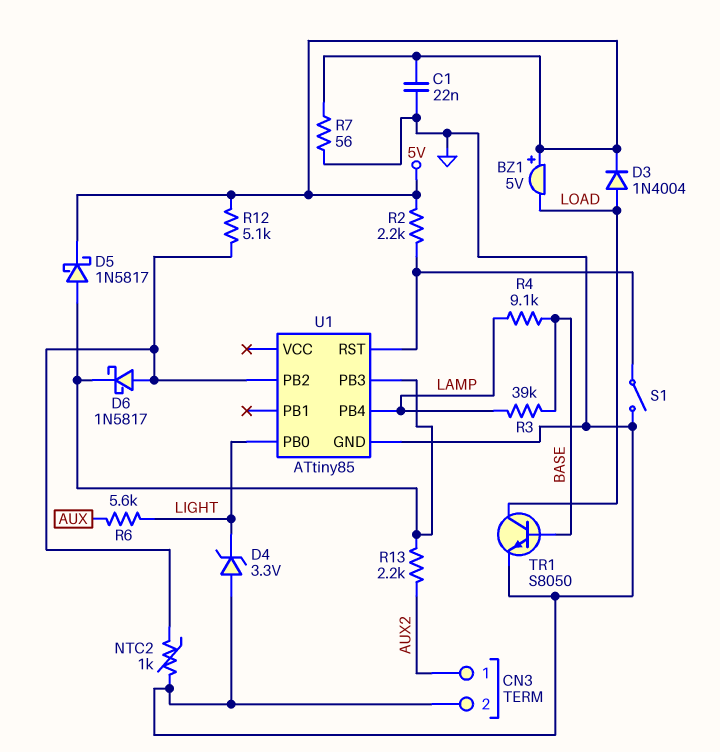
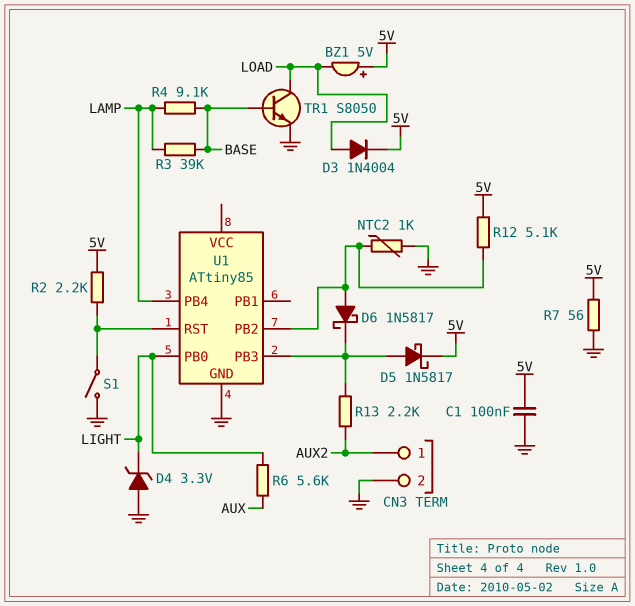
C1: 22nF (5V, GND) -> 100nF (5V, GND)

